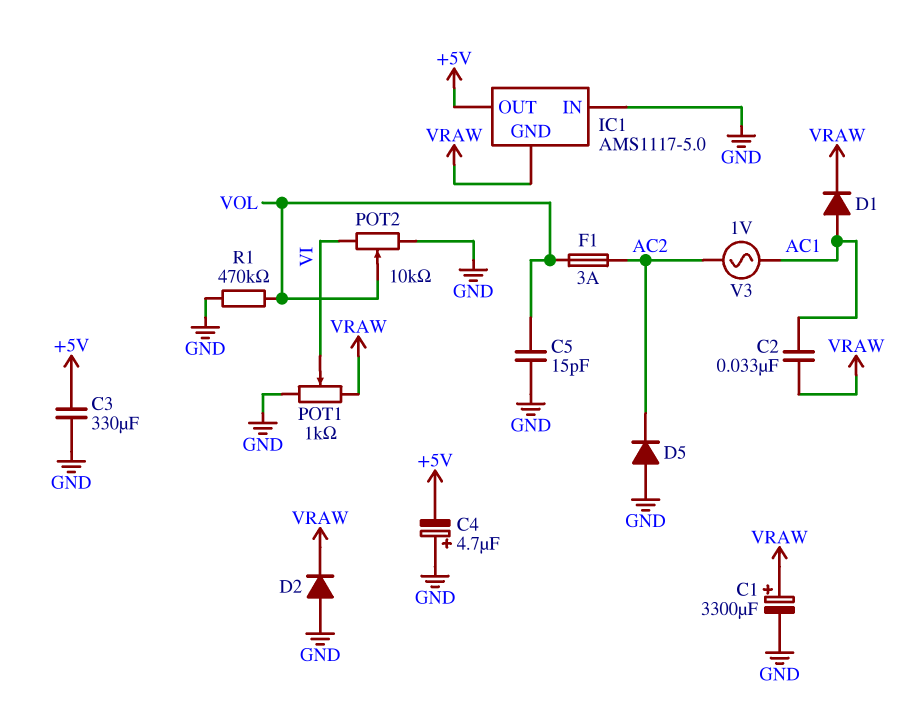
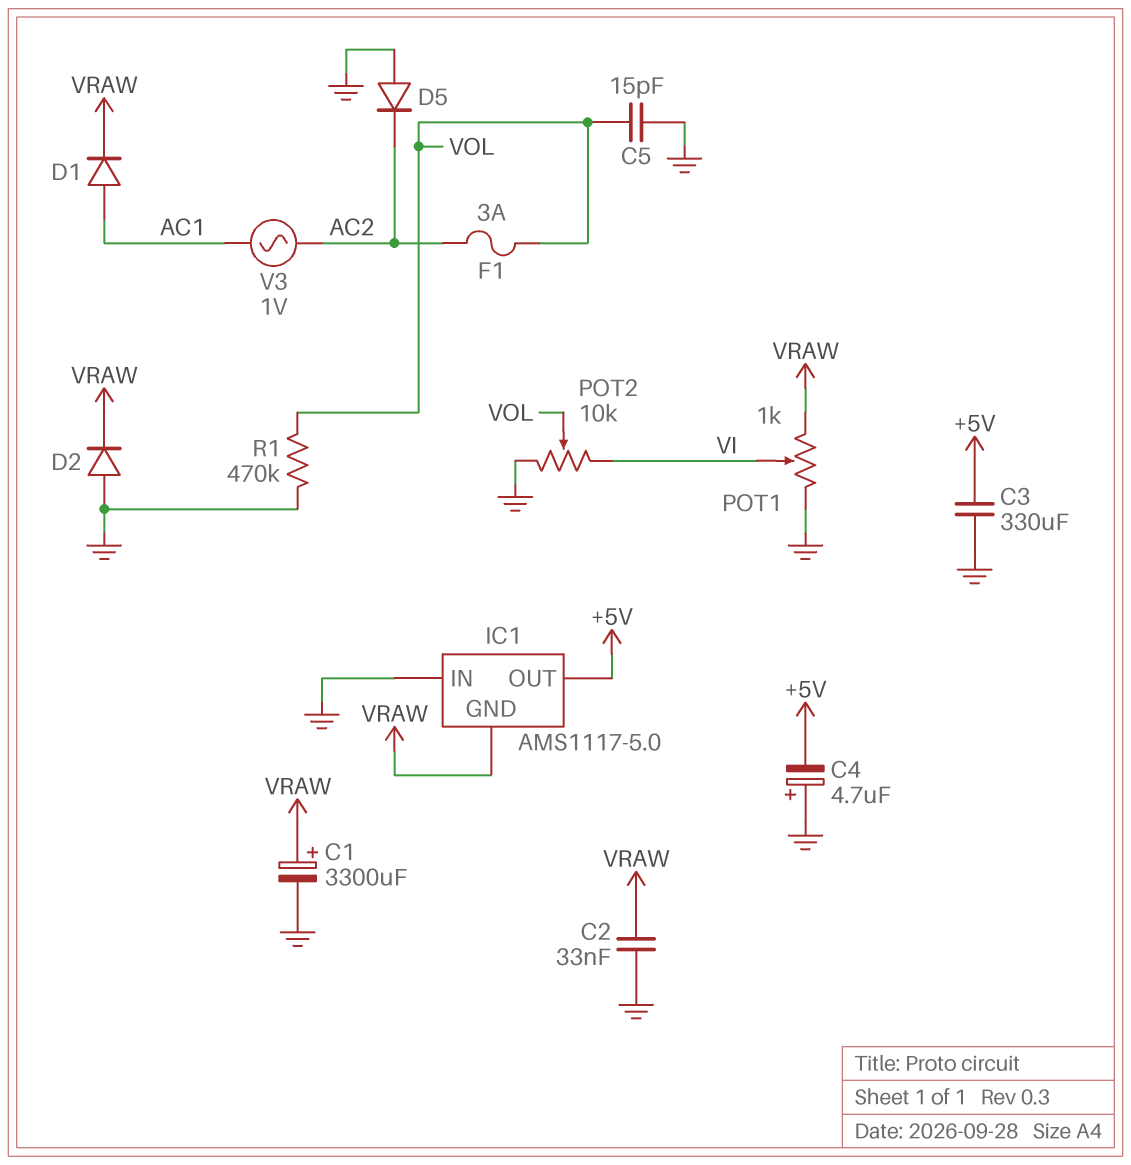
C2: 33nF (AC1, VRAW) -> 33nF (GND, VRAW)

